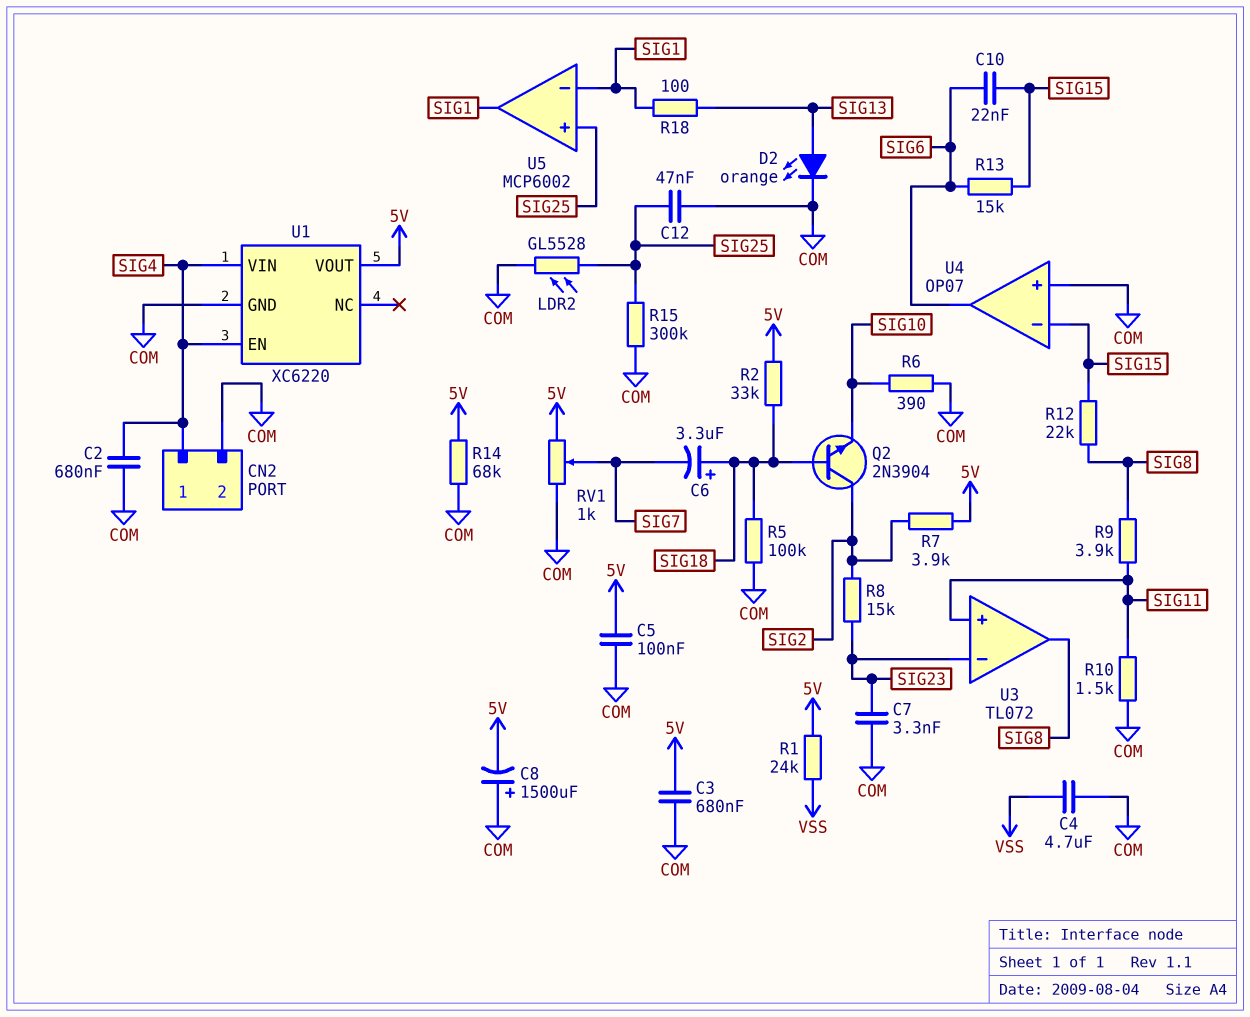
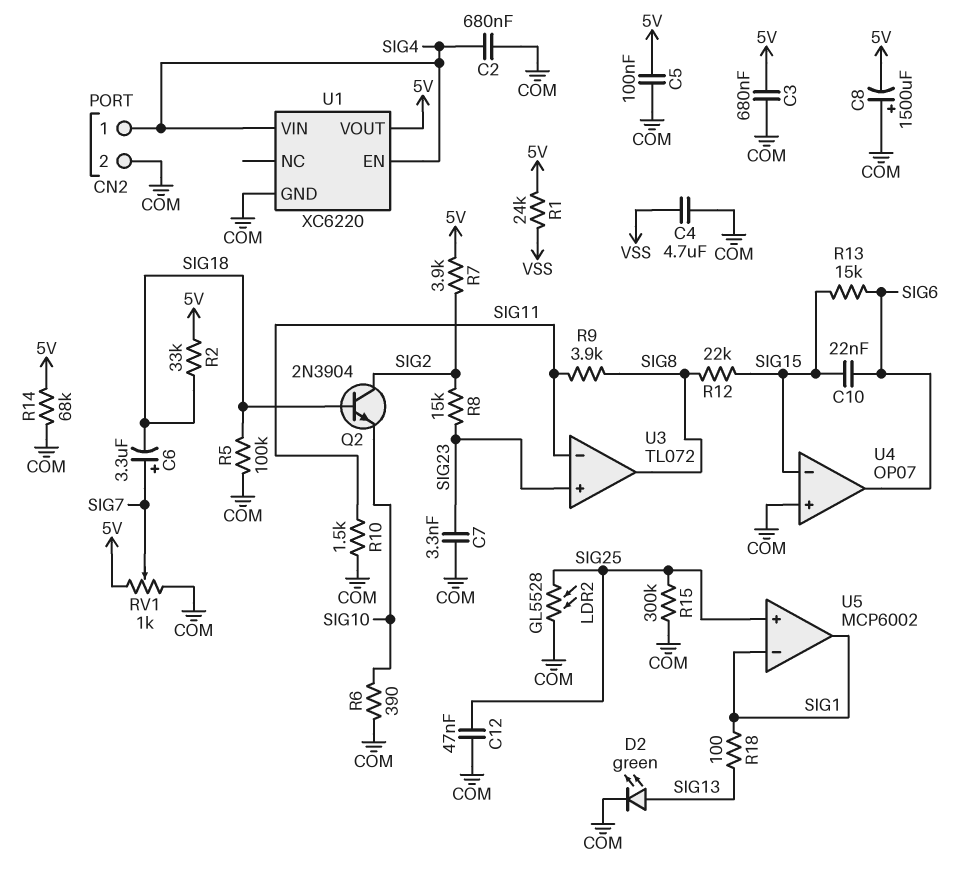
C6: 3.3uF (plus SIG18, minus SIG7) -> 3.3uF (plus SIG7, minus SIG18)
D2: LED orange (A SIG13, K COM) -> LED green (A SIG13, K COM)
U3 pin in+: SIG11 -> SIG23
U3 pin in-: SIG23 -> SIG11

